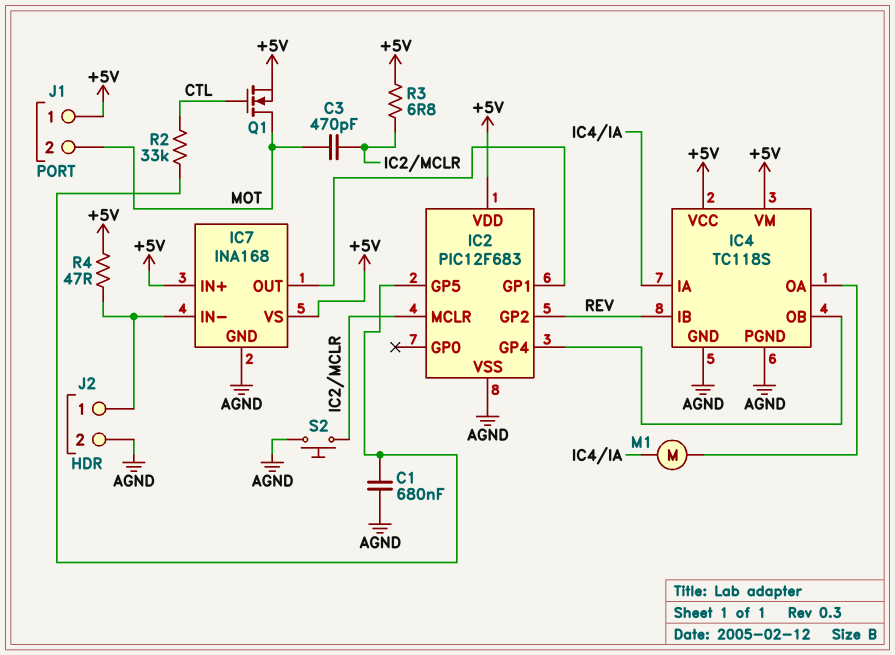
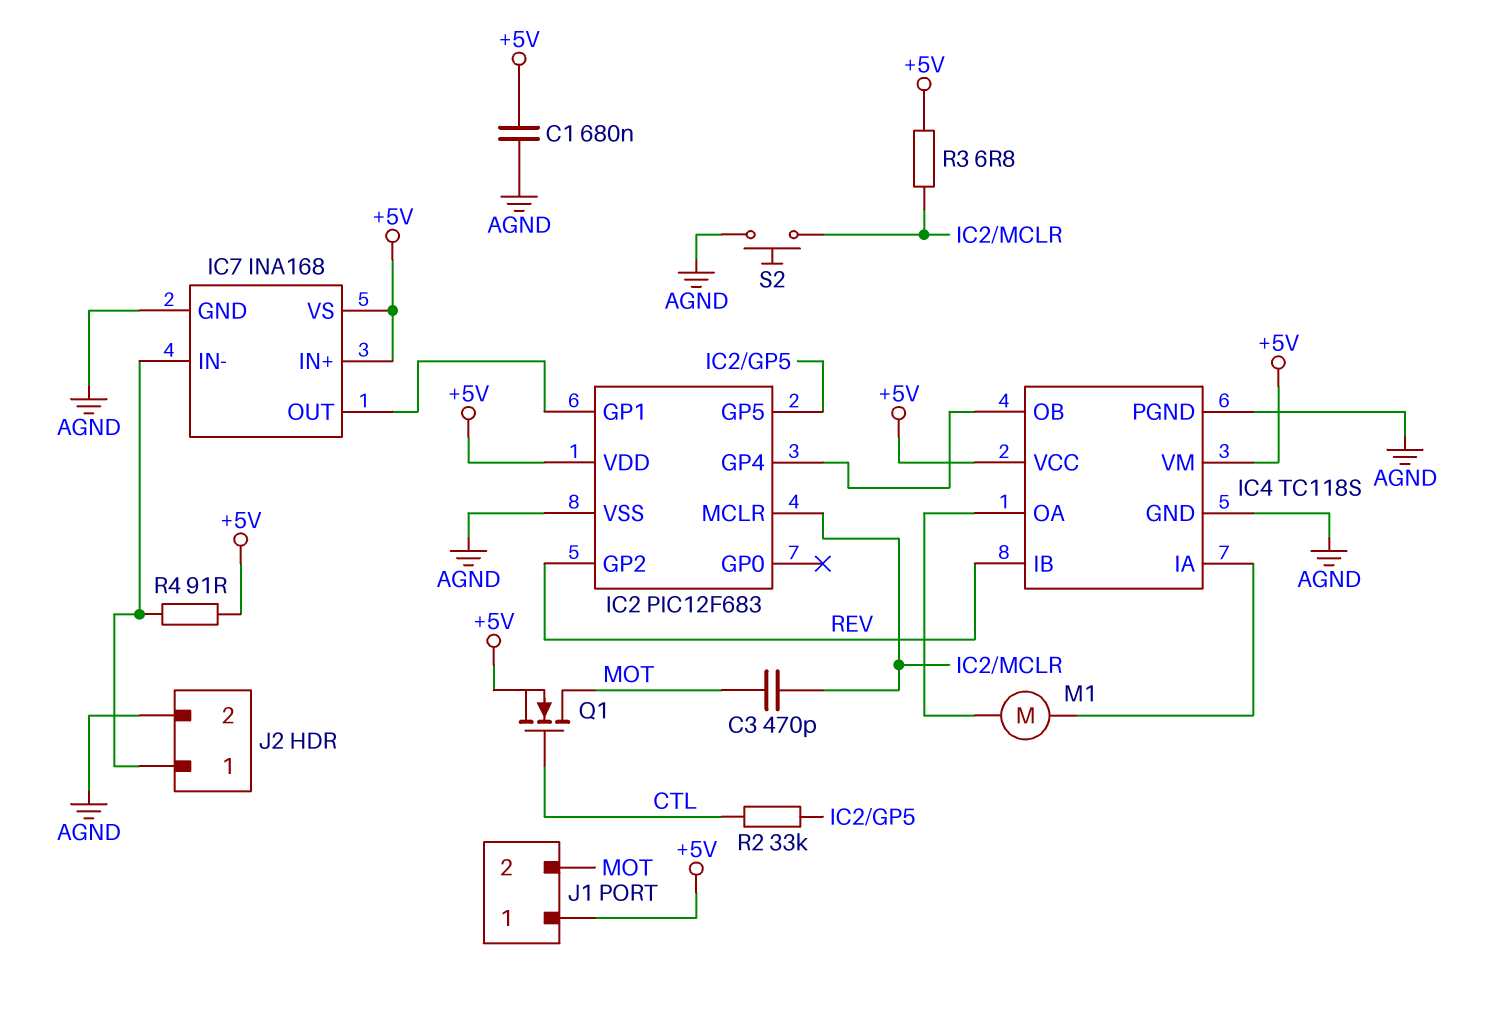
C1: 680nF (AGND, IC2/GP5) -> 680nF (+5V, AGND)
R4: 47 (+5V, IC7/IN-) -> 91 (+5V, IC7/IN-)

